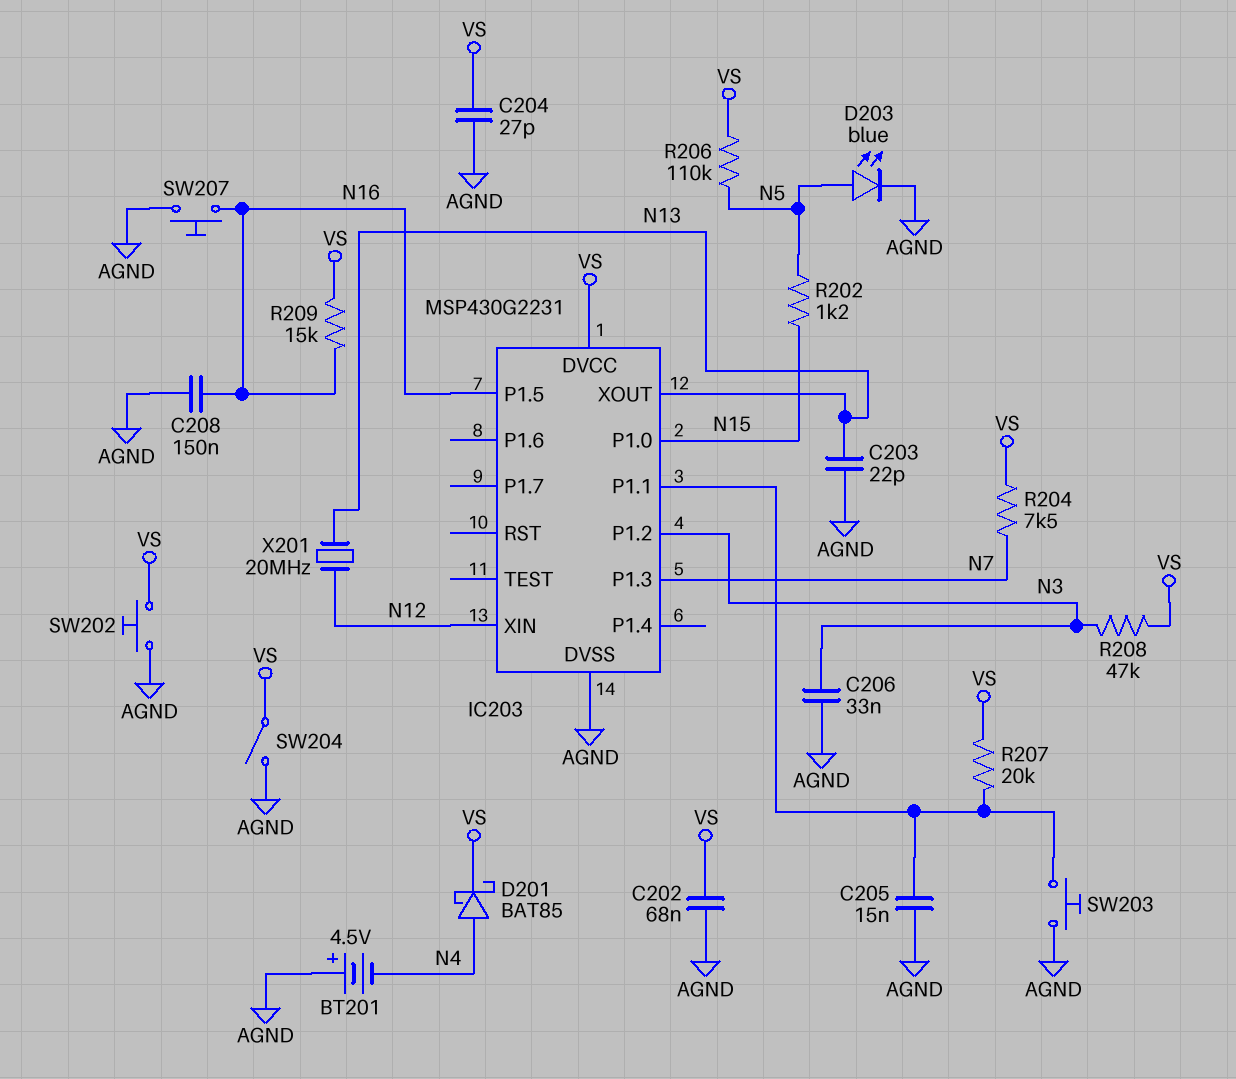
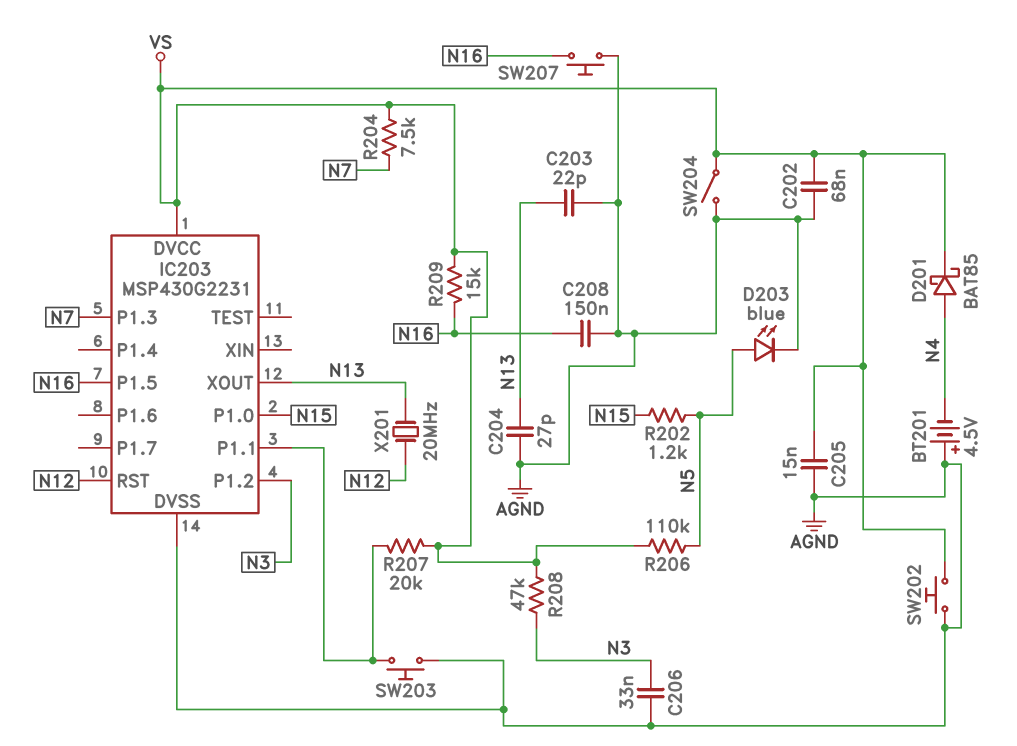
C204: 27pF (AGND, VS) -> 27pF (AGND, N13)
C205: 15nF (AGND, IC203/P1.1) -> 15nF (AGND, VS)
IC203 pin RST: none -> N12
IC203 pin XIN: N12 -> none

